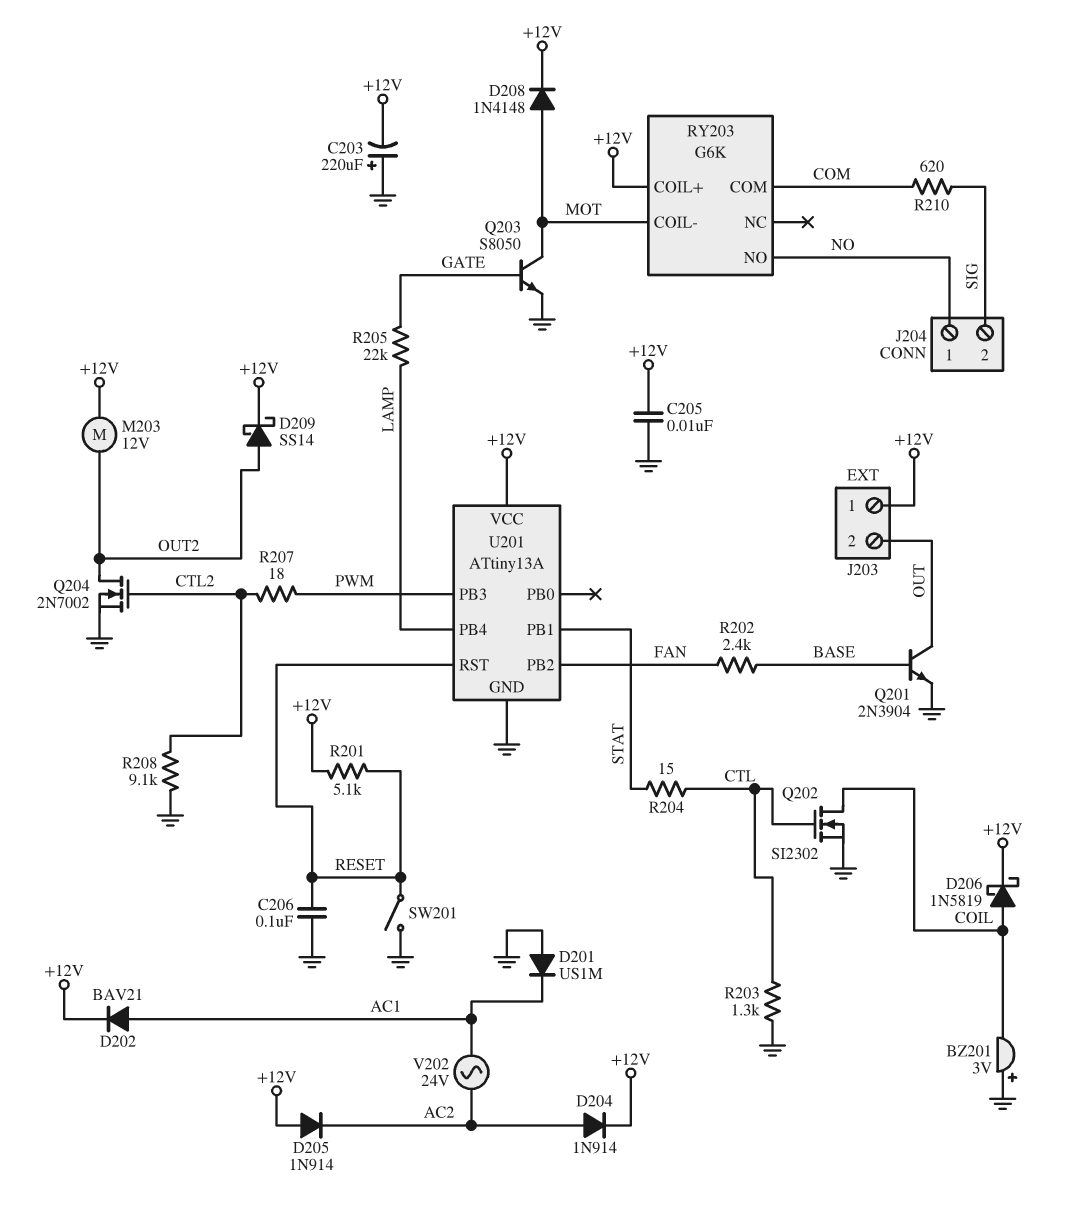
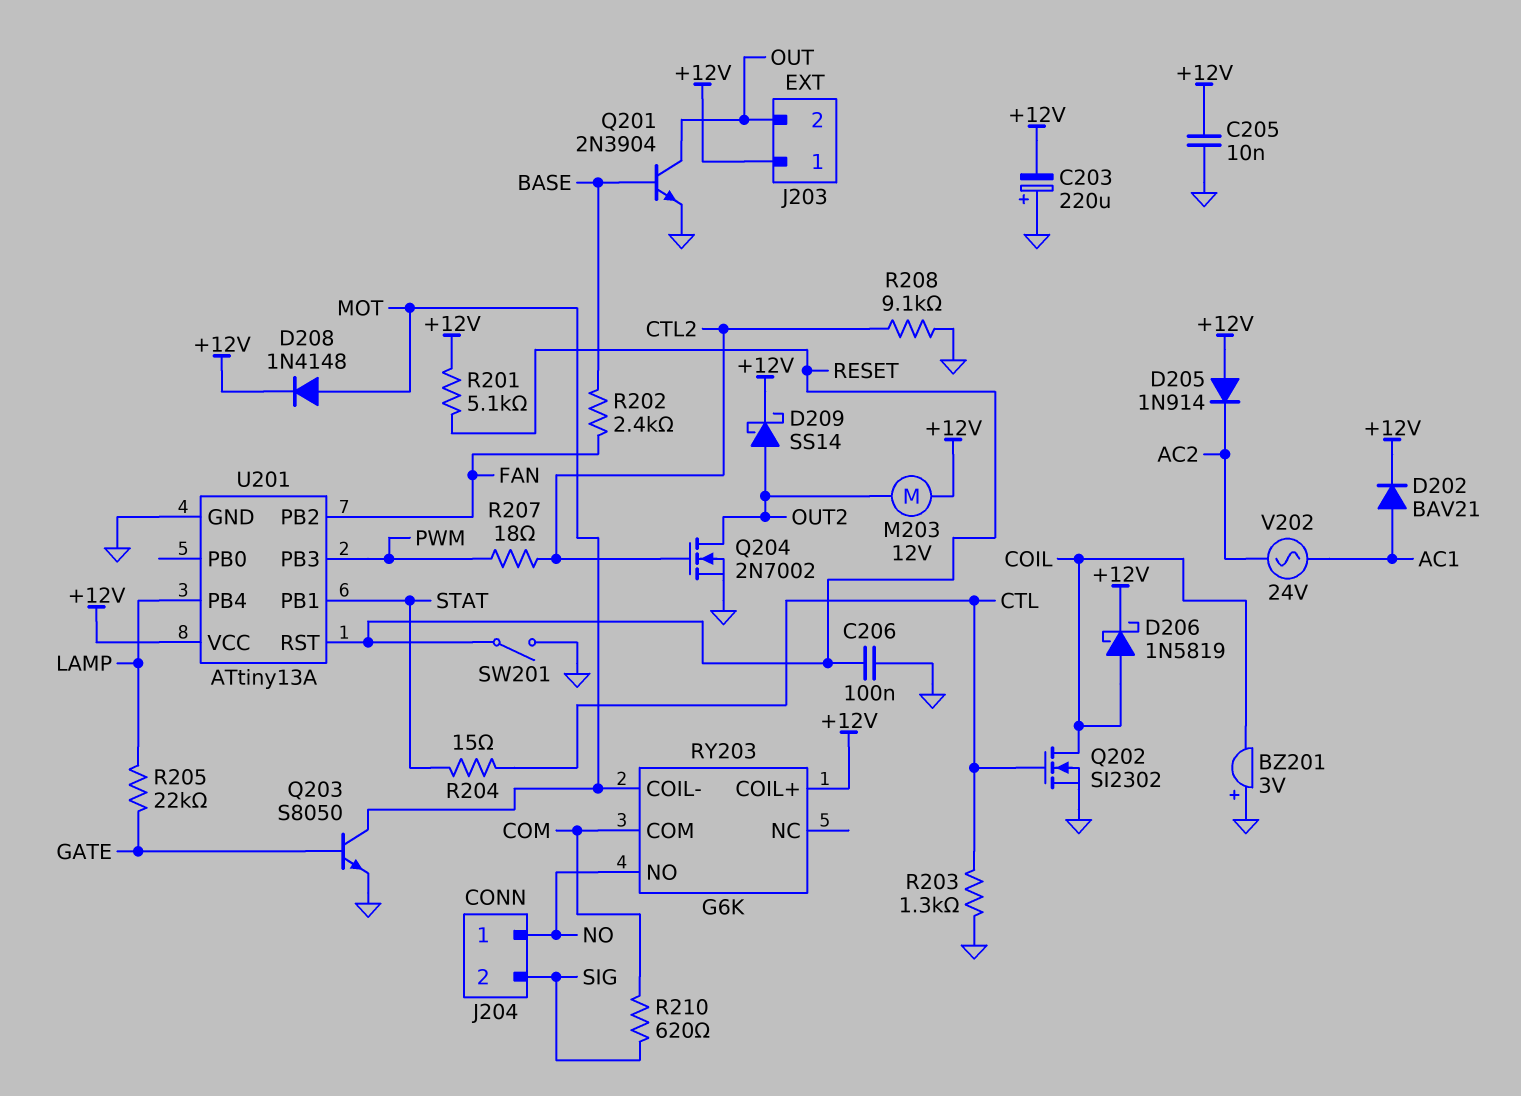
D201: diode US1M (A GND, K AC1) -> none
D204: diode 1N914 (A AC2, K +12V) -> none

